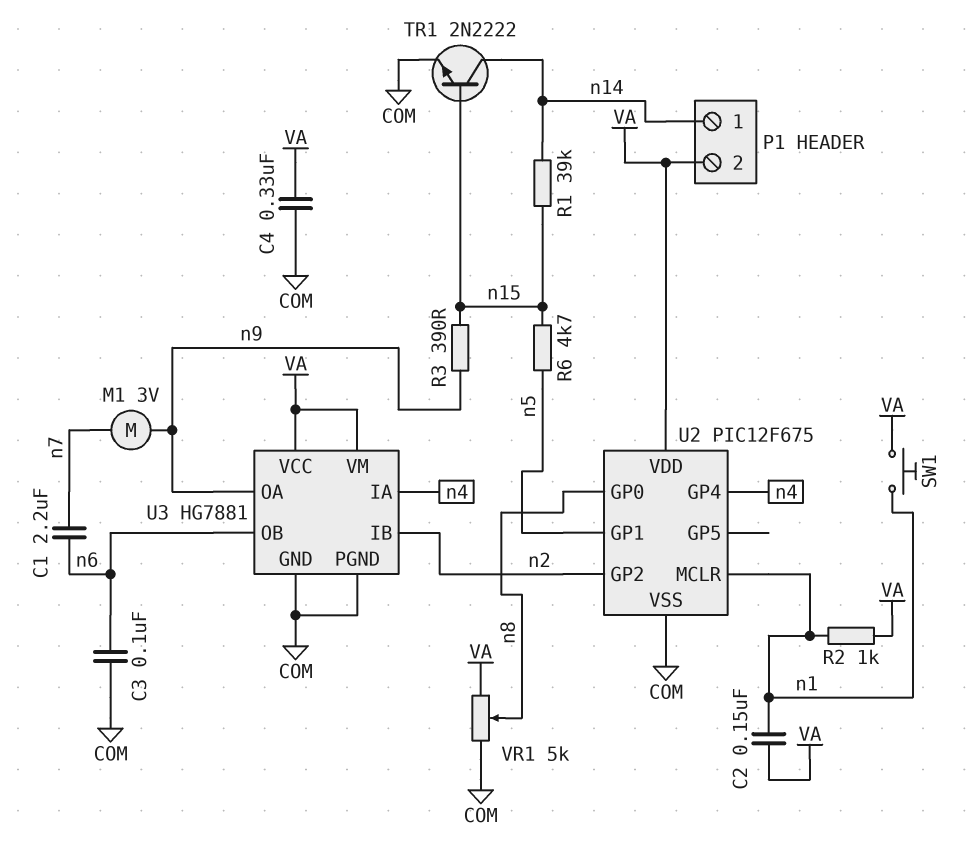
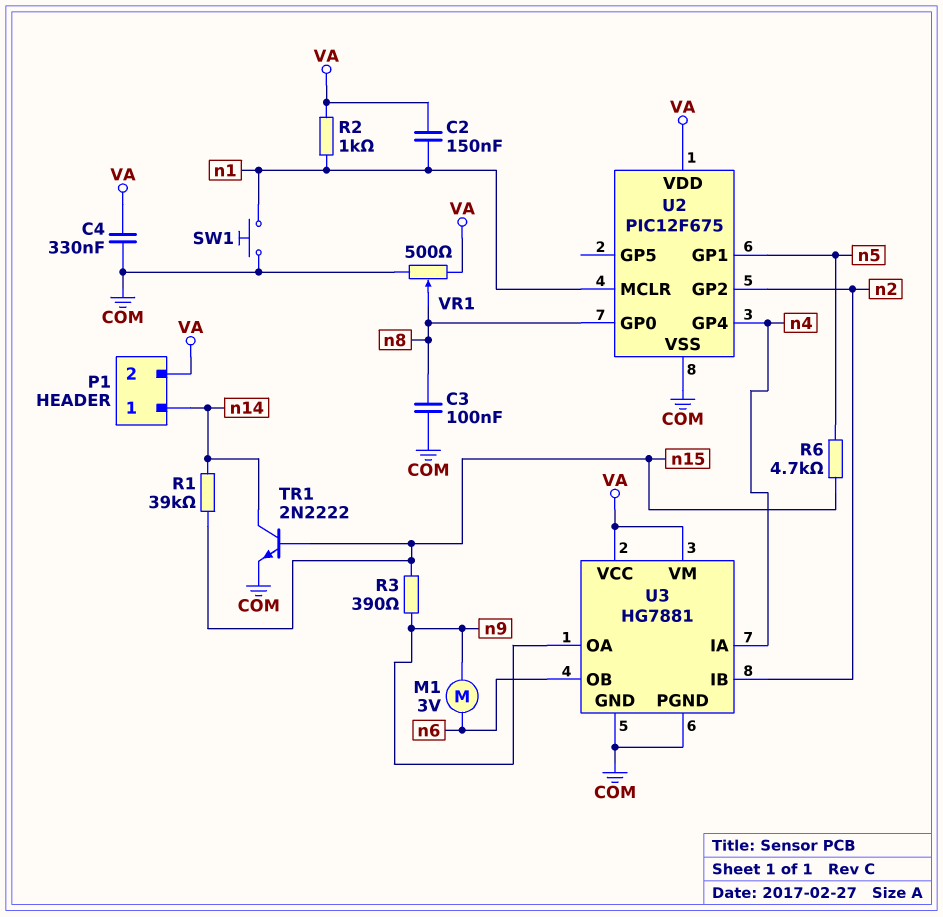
C1: 2.2uF (n6, n7) -> none
C3: 100nF (COM, n6) -> 100nF (COM, n8)
M1: motor 3V (n7, n9) -> motor 3V (n6, n9)
SW1: button (VA, n1) -> button (COM, n1)
VR1: 5k (COM, VA, wiper n8) -> 500 (COM, VA, wiper n8)

